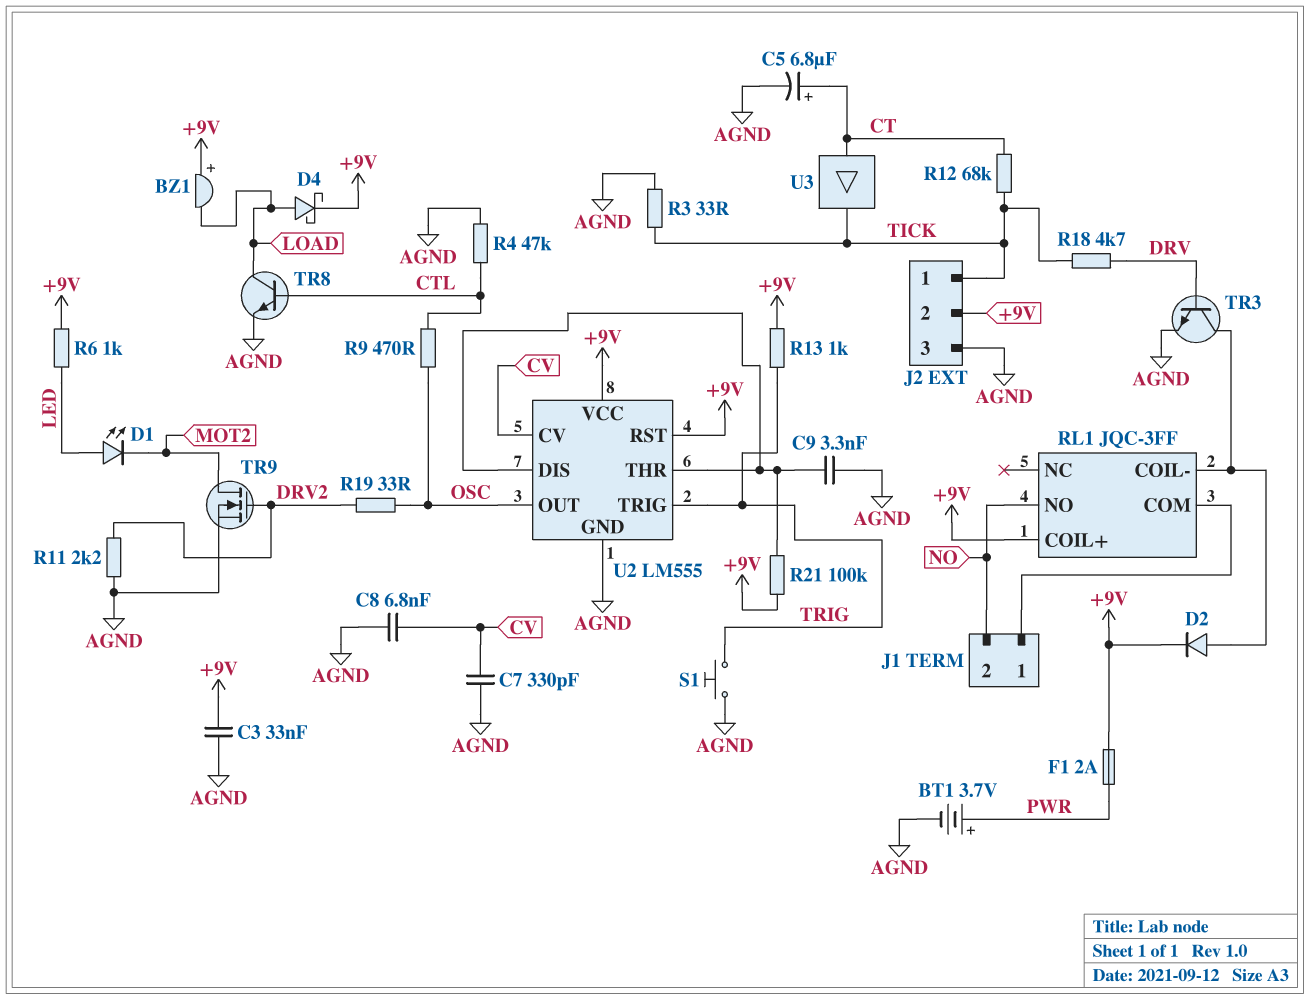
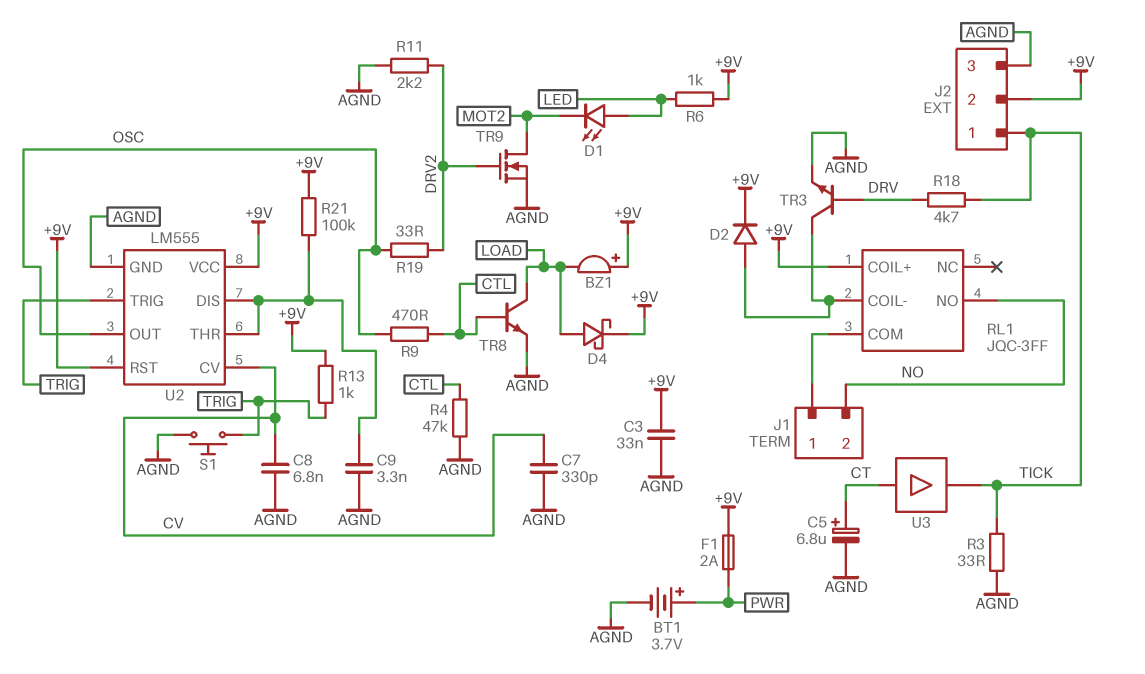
R12: 68k (CT, TICK) -> none

